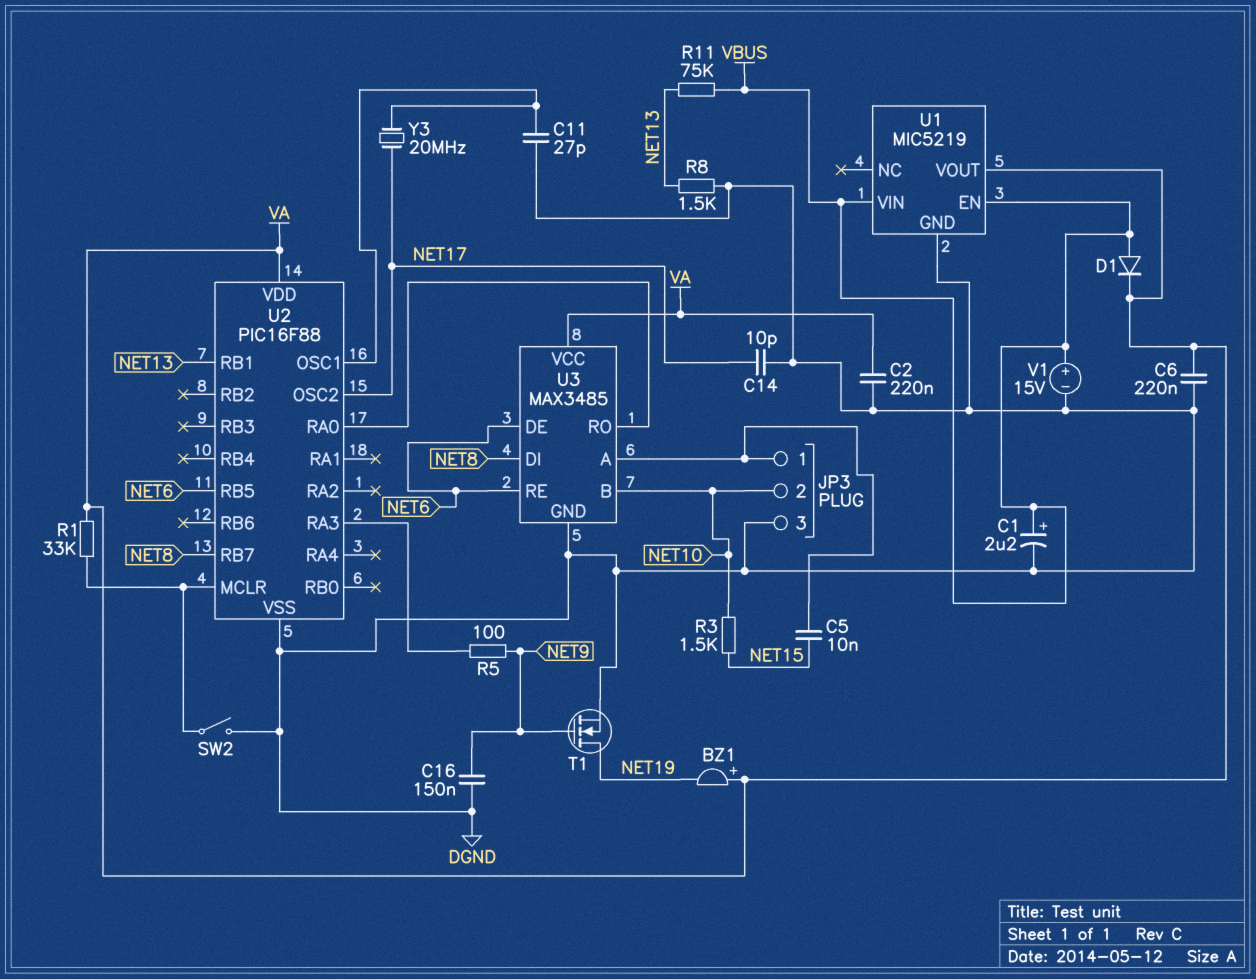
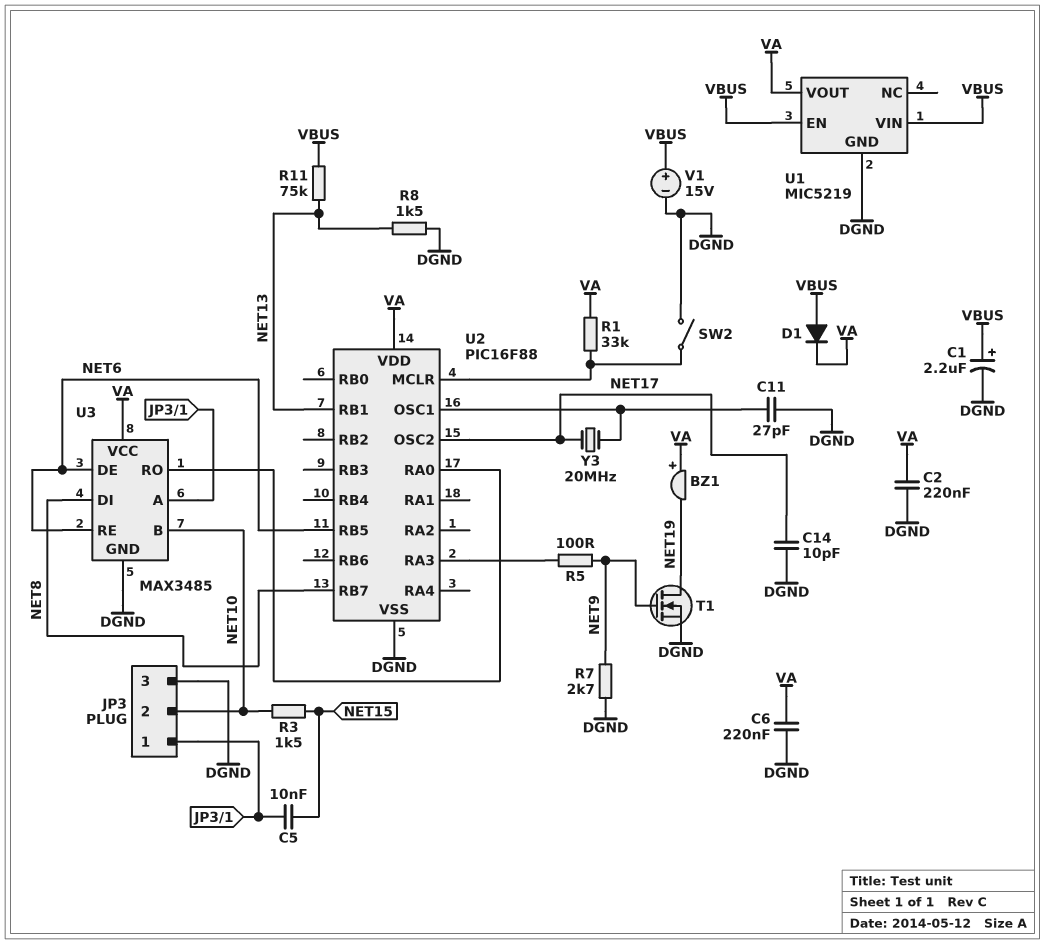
C16: 150nF (DGND, NET9) -> none
R7: none -> 2.7k (DGND, NET9)

